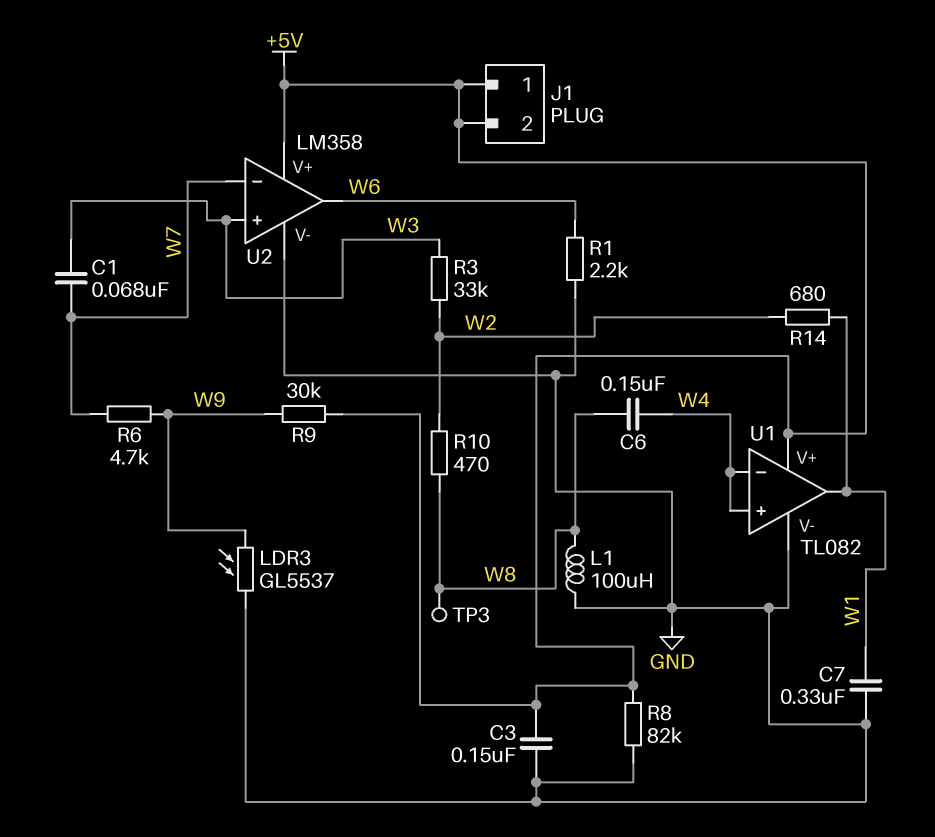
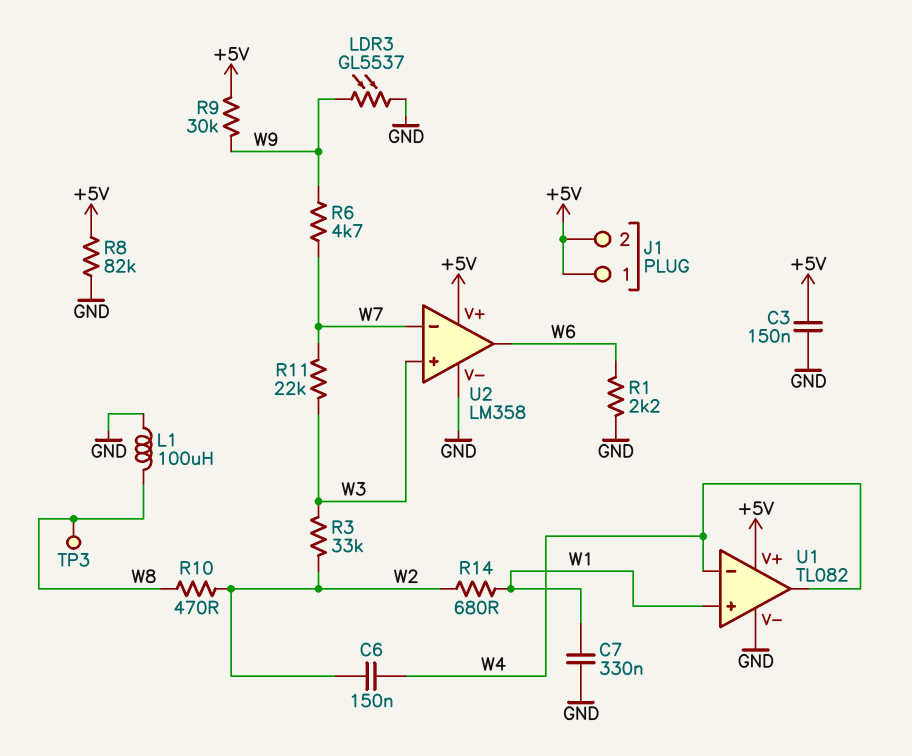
C1: 68nF (W3, W7) -> none
C6: 150nF (W4, W8) -> 150nF (W2, W4)
R11: none -> 22k (W3, W7)
U1 pin in+: W4 -> W1
U1 pin out: W1 -> W4

